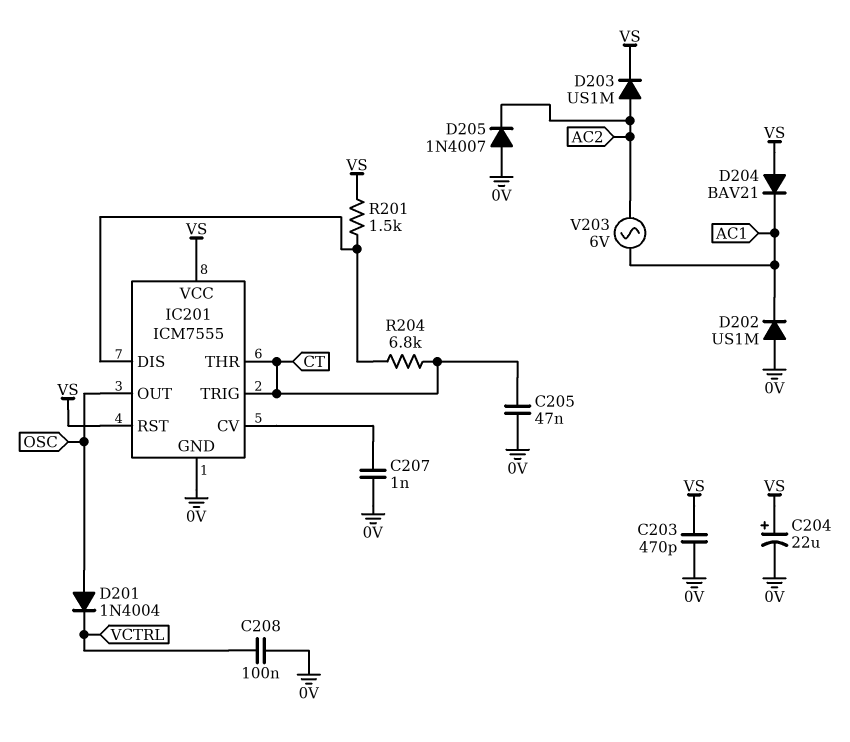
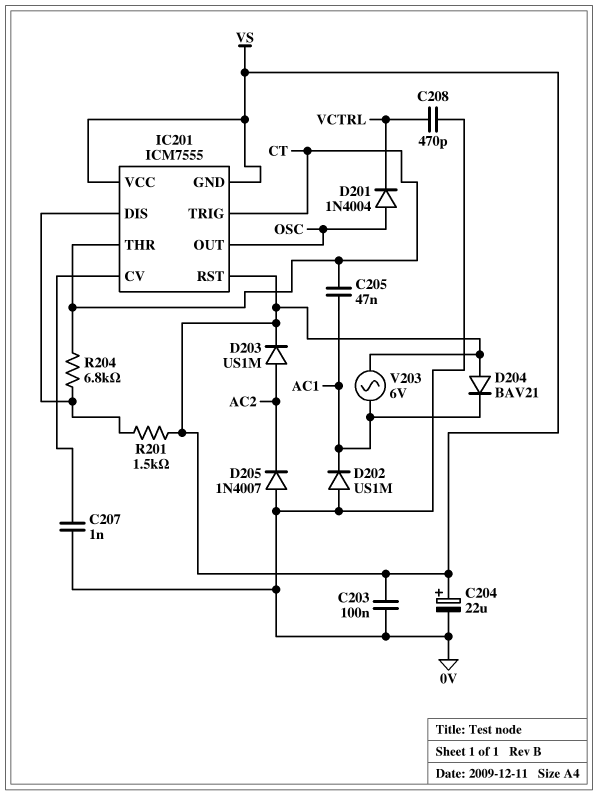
C203: 470pF (0V, VS) -> 100nF (0V, VS)
C205: 47nF (0V, CT) -> 47nF (AC1, CT)
C208: 100nF (0V, VCTRL) -> 470pF (0V, VCTRL)
IC201 pin GND: 0V -> VS
V203: AC 6V (AC1, AC2) -> AC 6V (AC1, VS)

